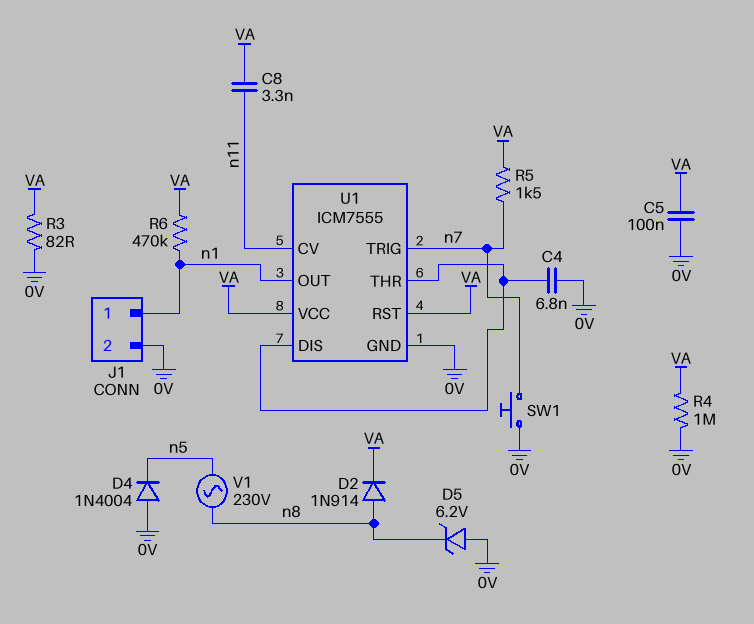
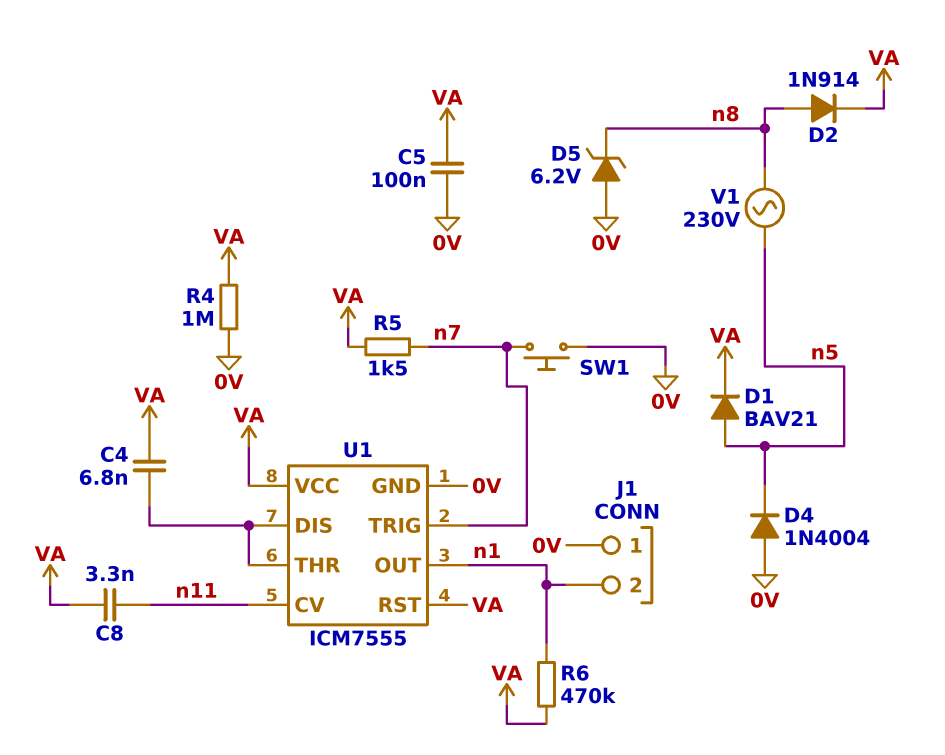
C4: 6.8nF (0V, U1/DIS) -> 6.8nF (U1/DIS, VA)
D1: none -> diode BAV21 (A n5, K VA)
J1 pin 1: n1 -> 0V
J1 pin 2: 0V -> n1
R3: 82 (0V, VA) -> none

